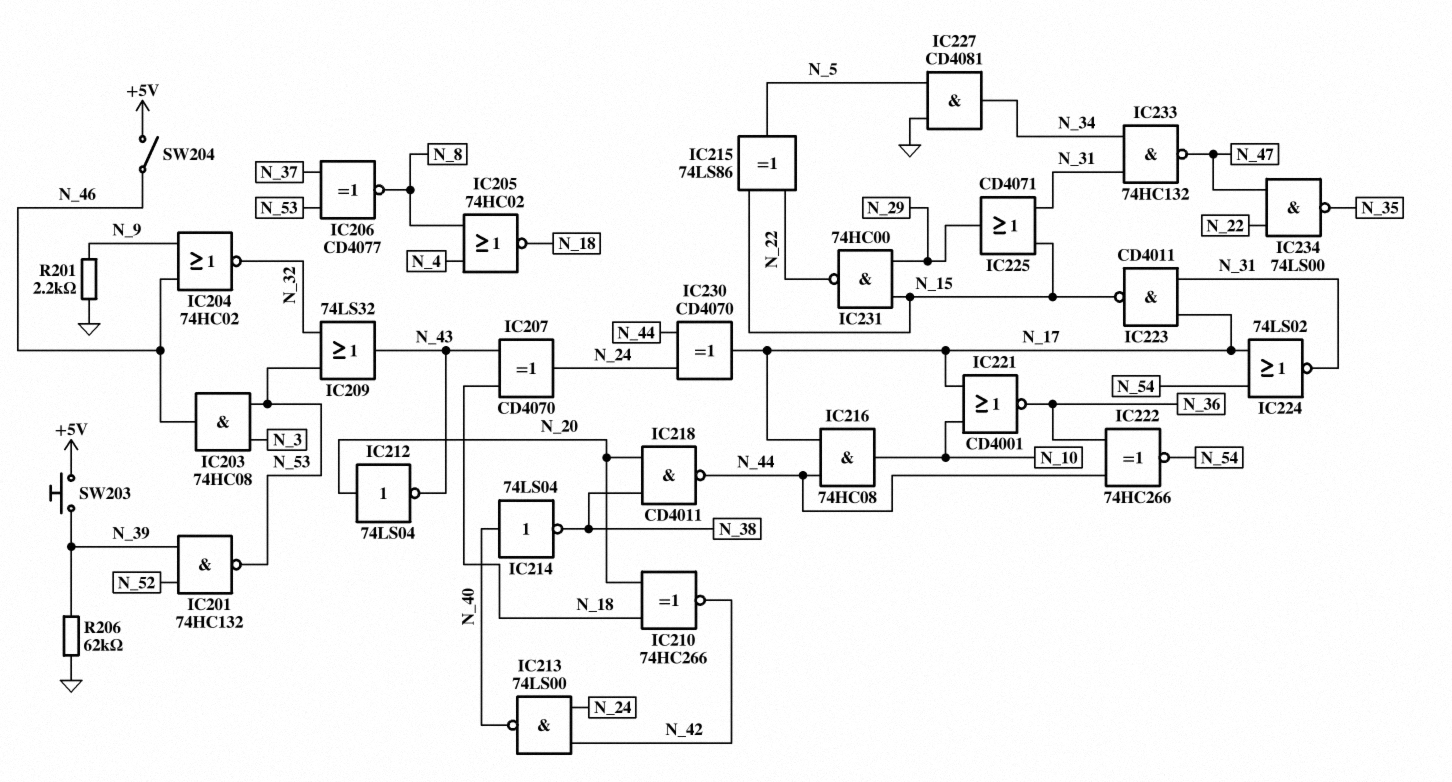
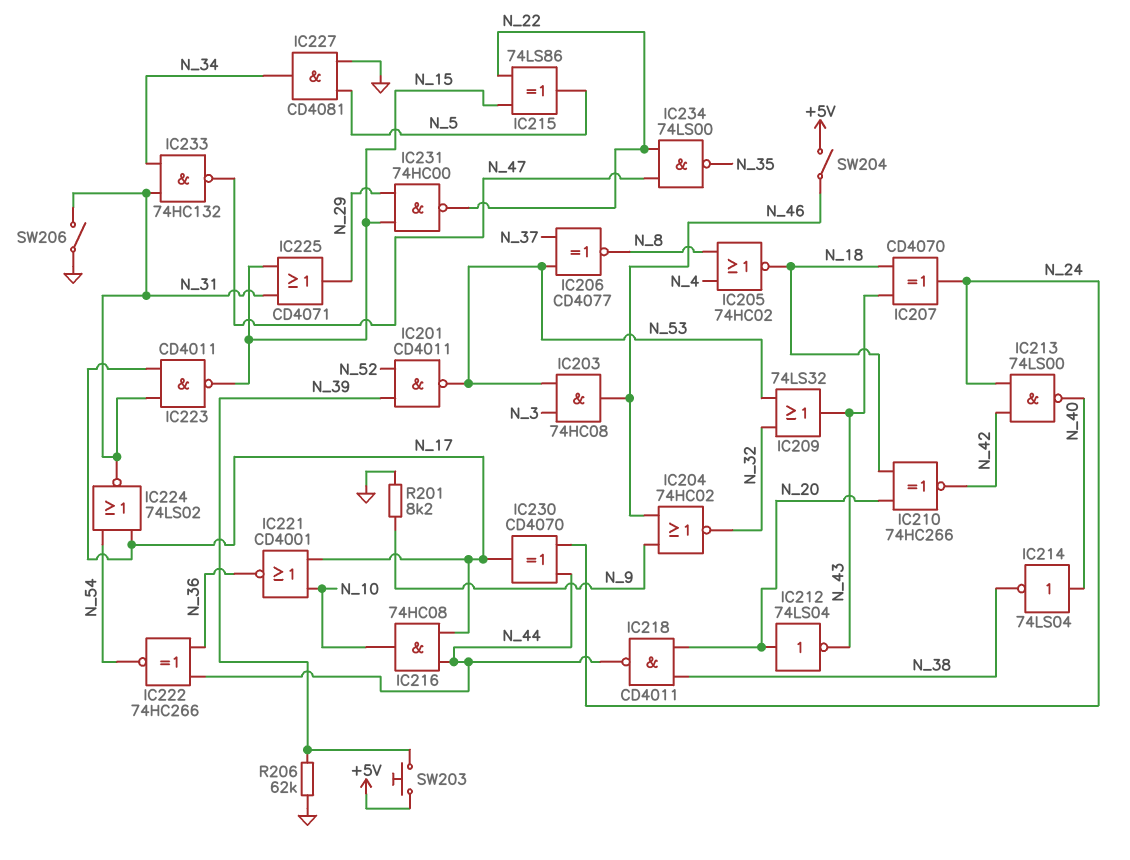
IC201: NAND 74HC132 (in N_39, in N_52, out N_53) -> NAND CD4011 (in N_39, in N_52, out N_53)
R201: 2.2k (GND, N_9) -> 8.2k (GND, N_9)
SW206: none -> switch (GND, N_31)

